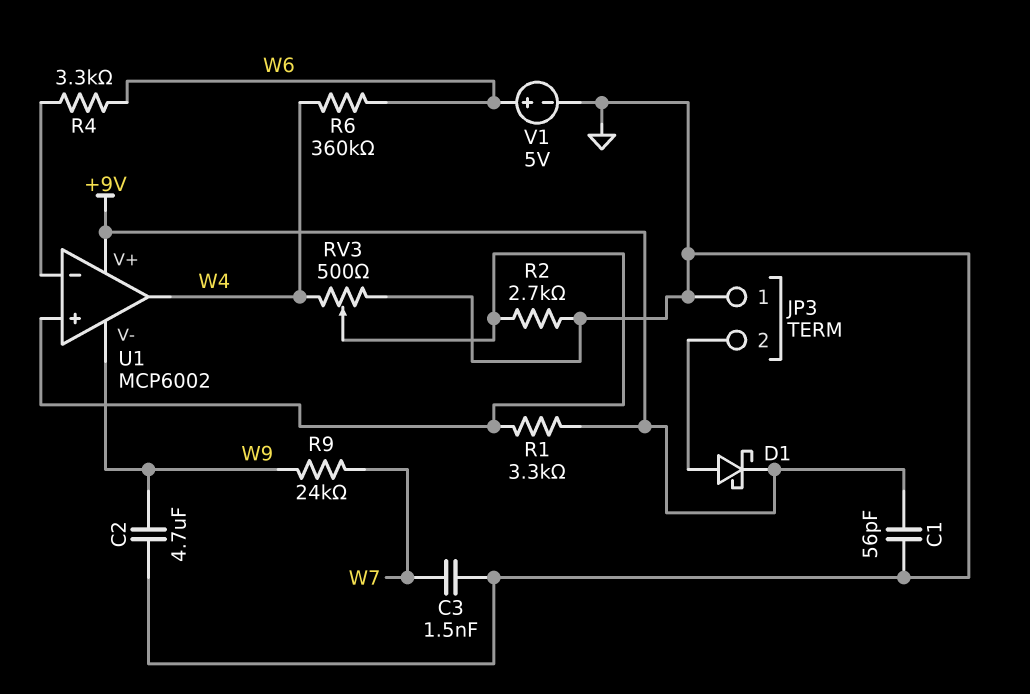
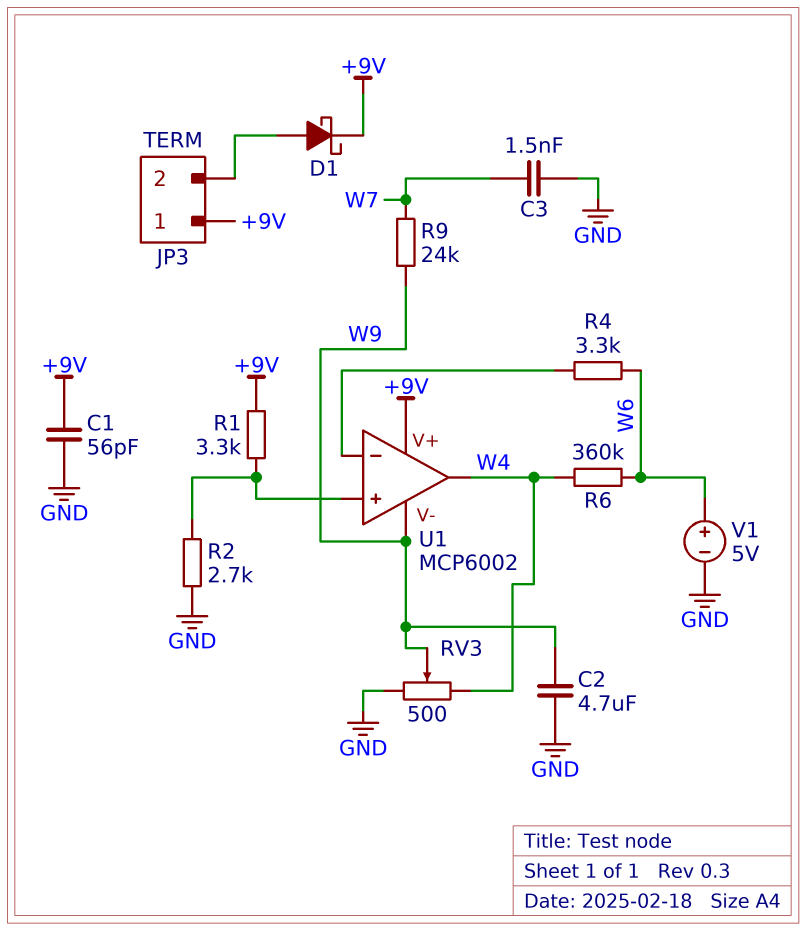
JP3 pin 1: GND -> +9V
RV3: 500 (GND, W4, wiper U1/in+) -> 500 (GND, W4, wiper W9)

